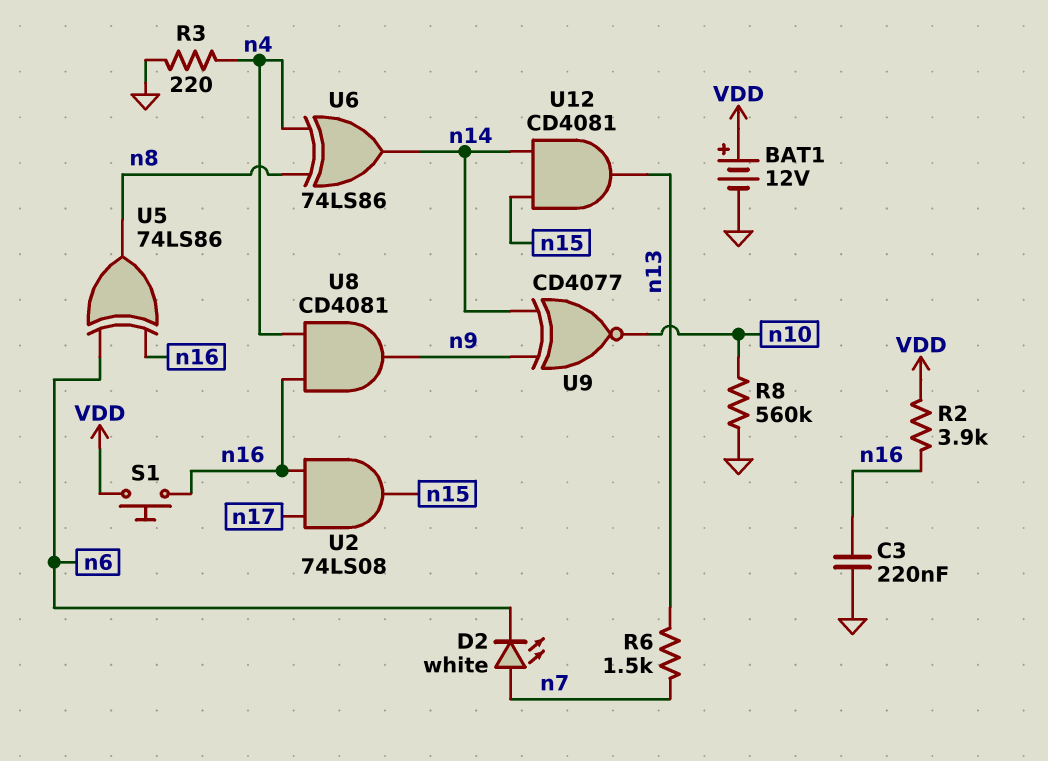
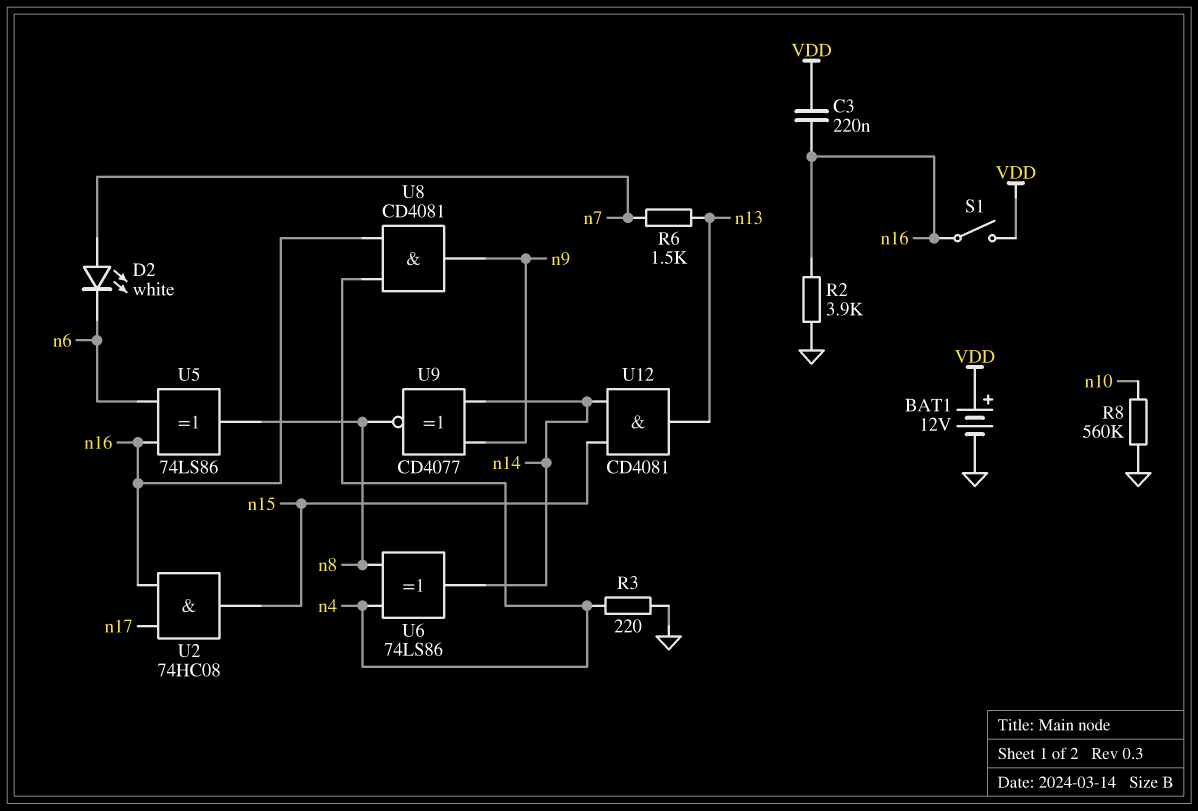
C3: 220nF (GND, n16) -> 220nF (VDD, n16)
R2: 3.9k (VDD, n16) -> 3.9k (GND, n16)
S1: button (VDD, n16) -> switch (VDD, n16)
U2: AND 74LS08 (in n16, in n17, out n15) -> AND 74HC08 (in n16, in n17, out n15)
U9: XNOR CD4077 (in n9, in n14, out n10) -> XNOR CD4077 (in n9, in n14, out n8)

